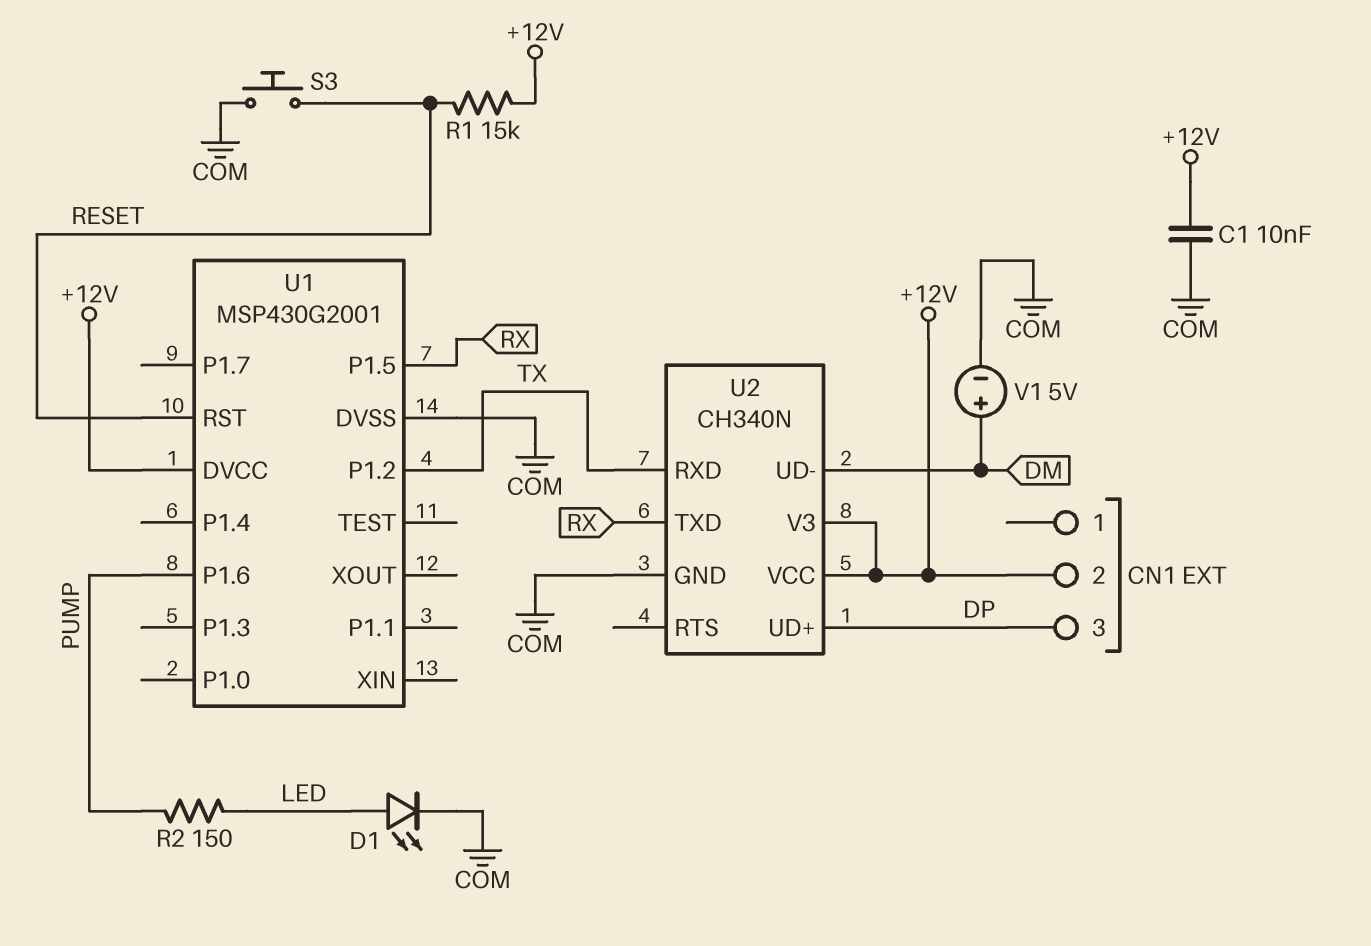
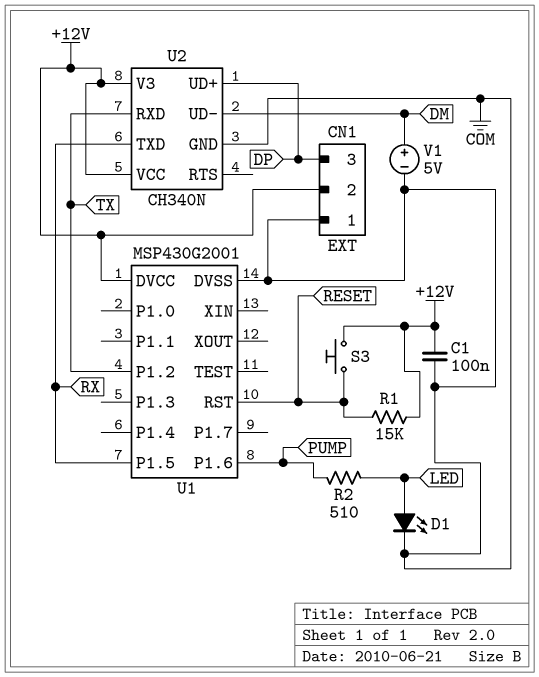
C1: 10nF (+12V, COM) -> 100nF (+12V, COM)
CN1 pin 1: none -> COM
R2: 150 (LED, PUMP) -> 510 (LED, PUMP)
S3: button (COM, RESET) -> button (+12V, RESET)

